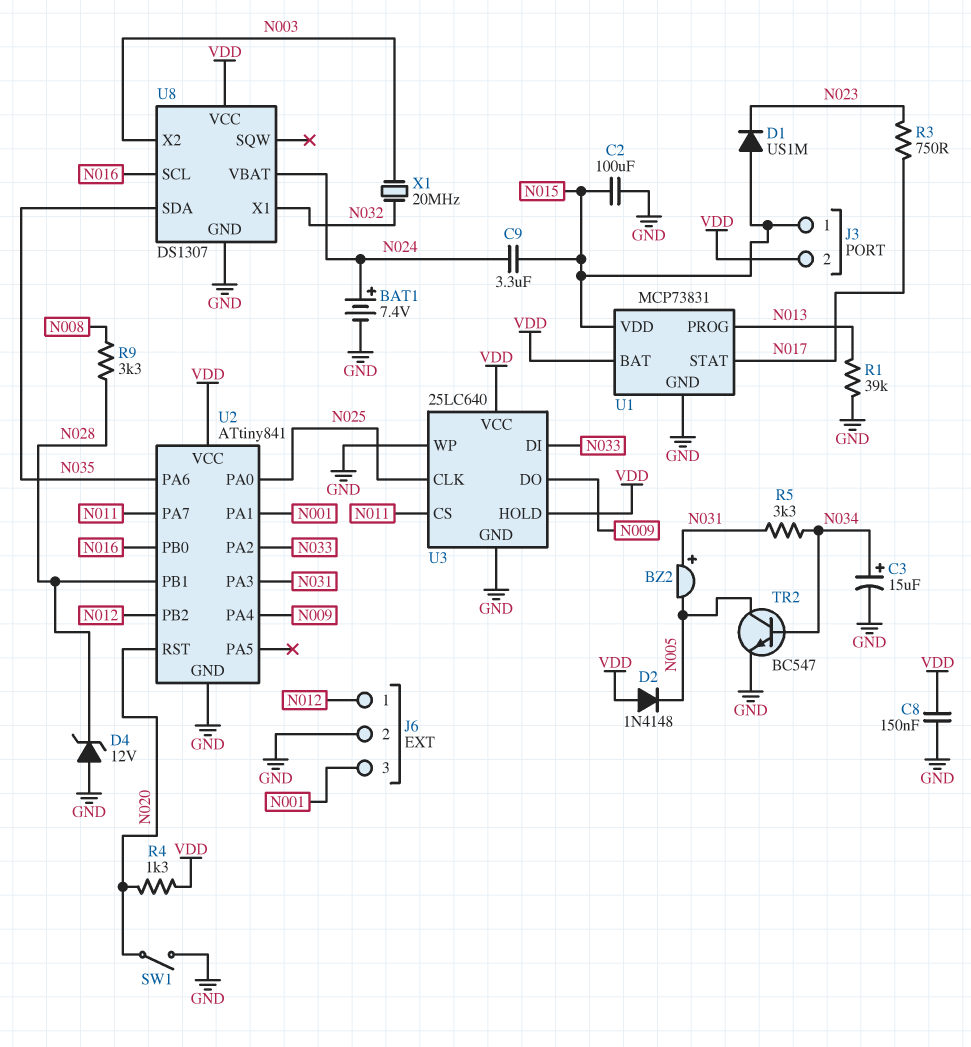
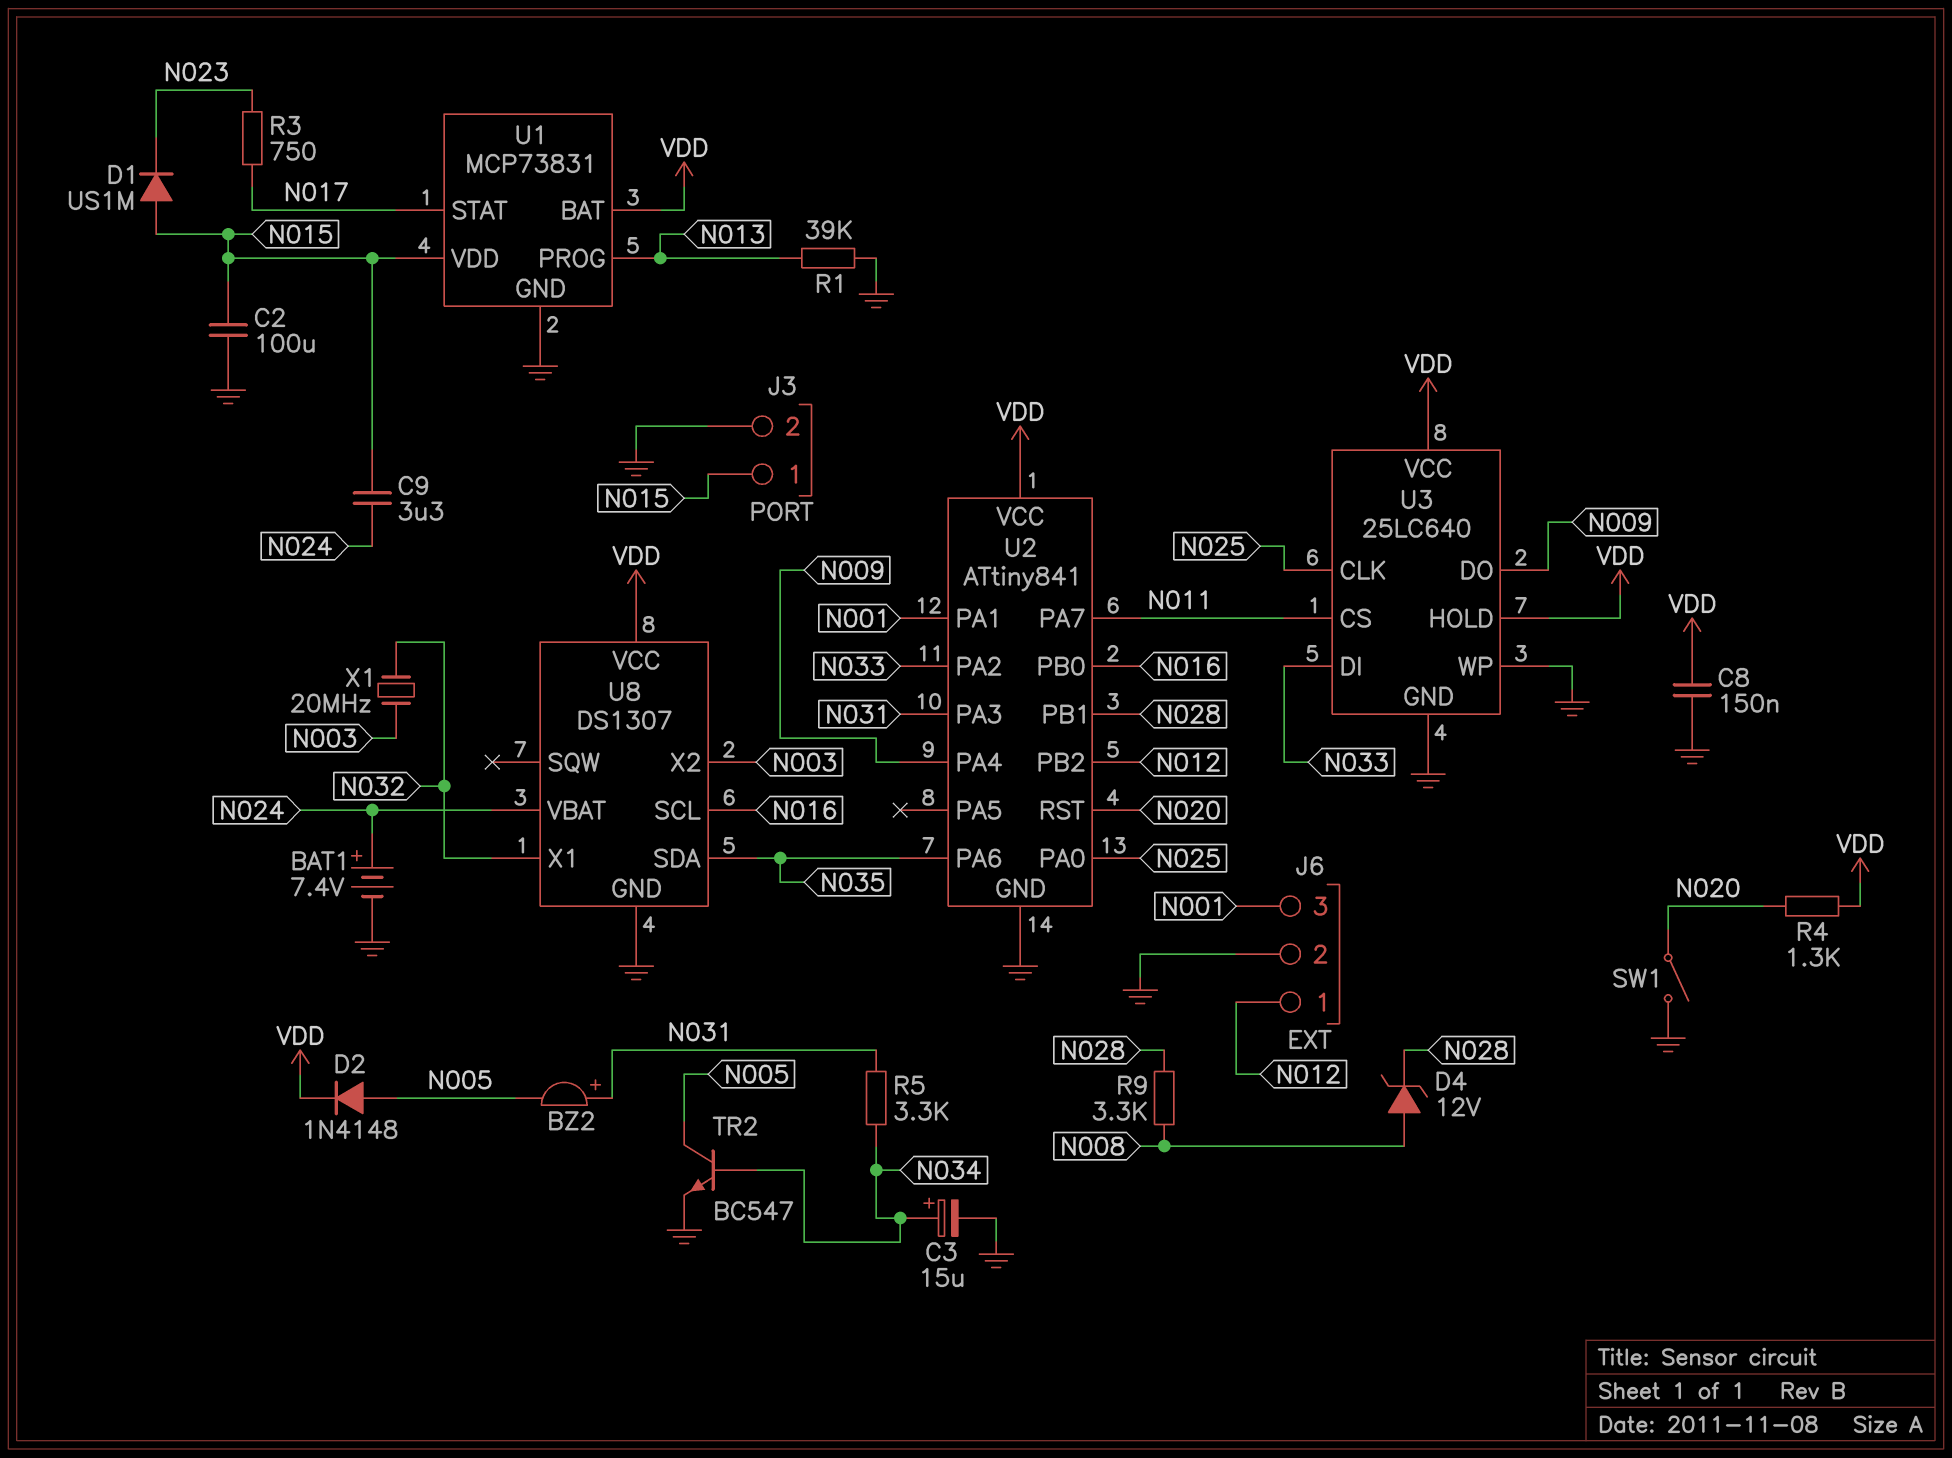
D2: diode 1N4148 (A VDD, K N005) -> diode 1N4148 (A N005, K VDD)
D4: zener 12V (A GND, K N028) -> zener 12V (A N008, K N028)
J3 pin 2: VDD -> GND

